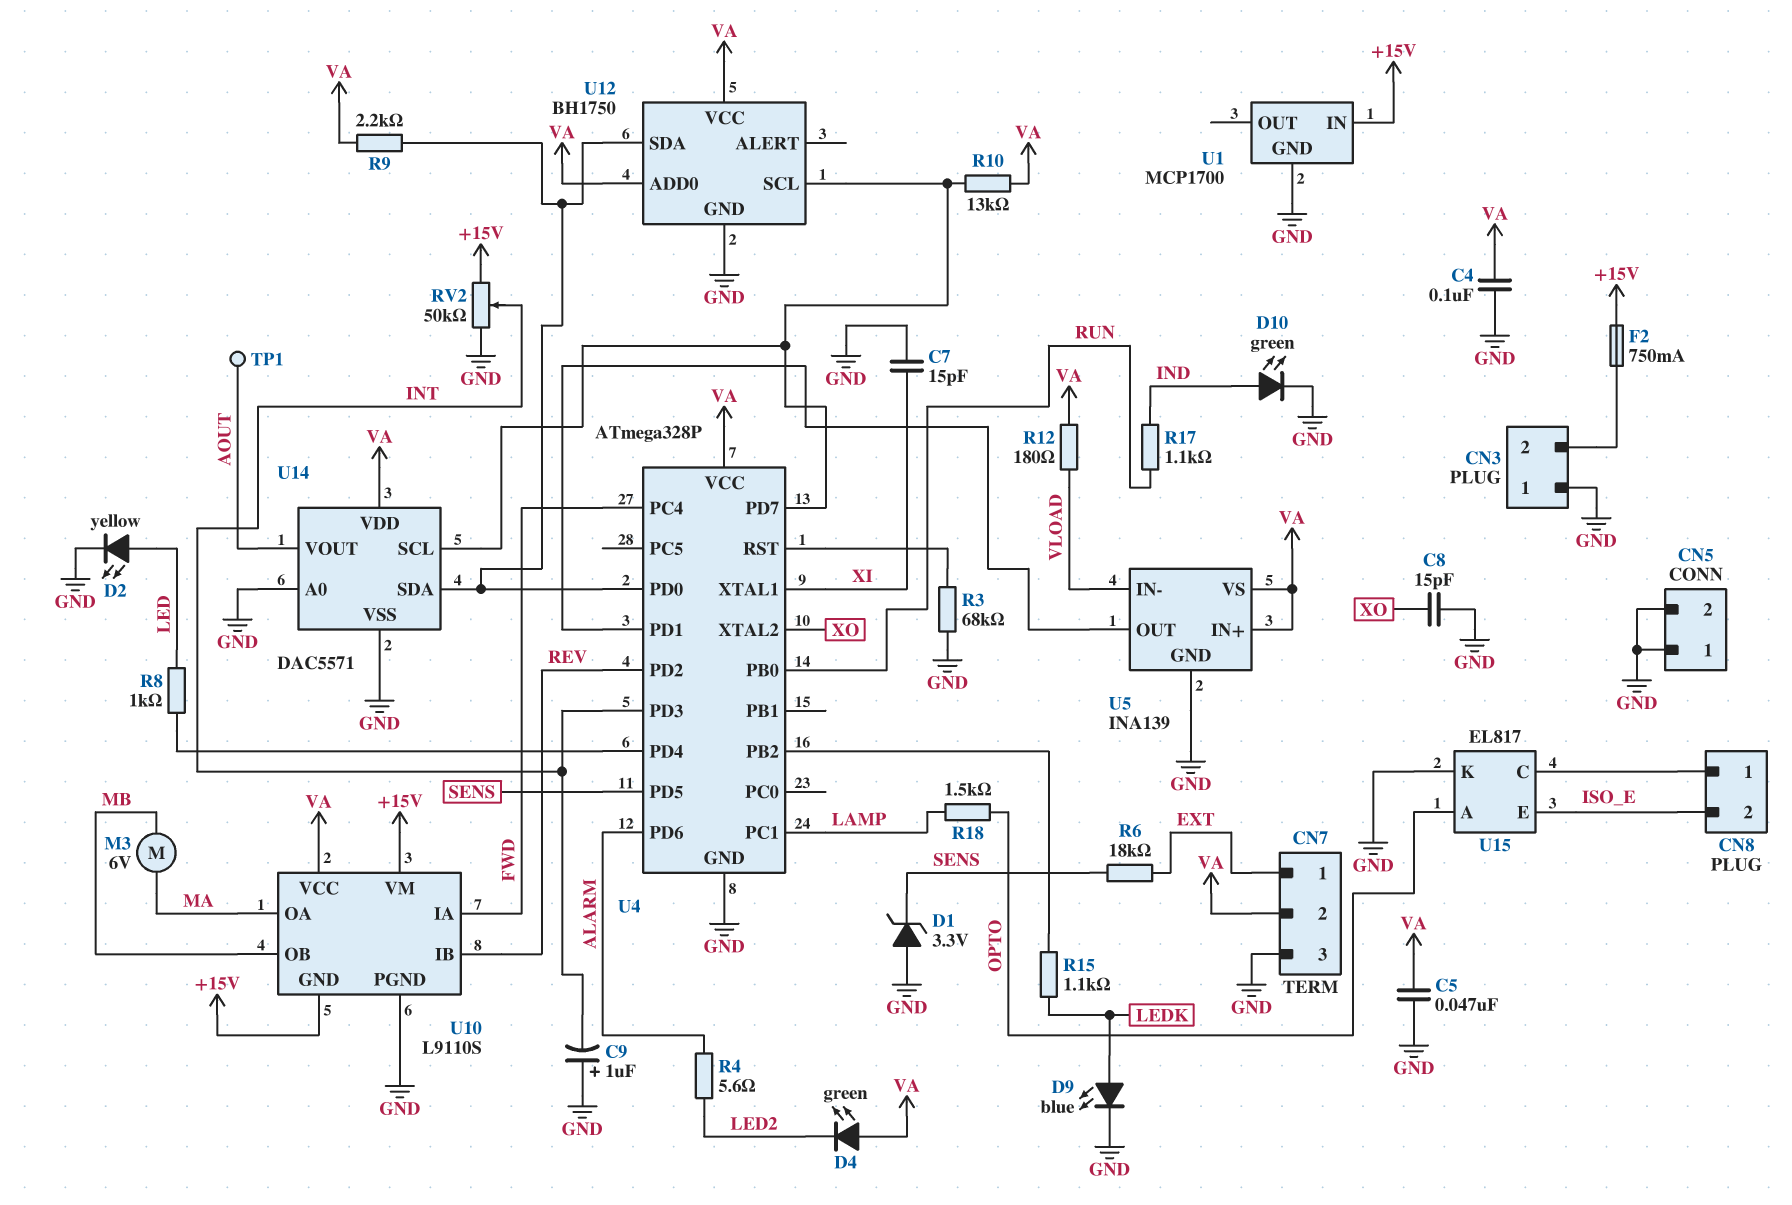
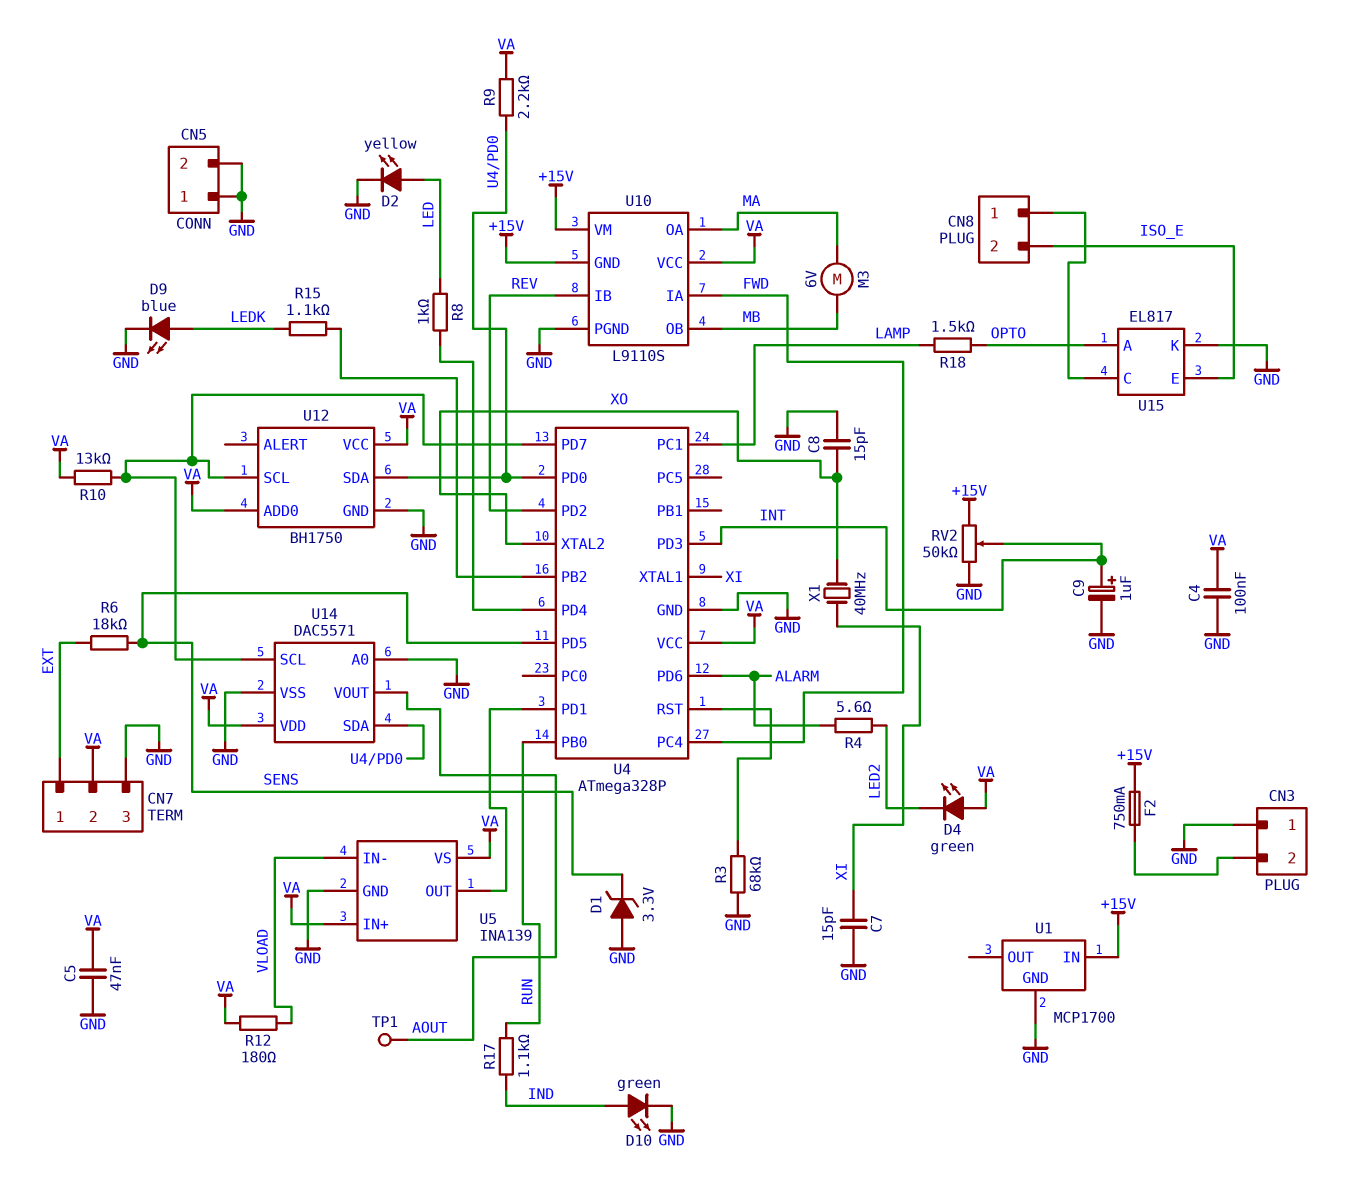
C9: 1uF (plus GND, minus INT) -> 1uF (plus INT, minus GND)
X1: none -> 40MHz (XI, XO)

